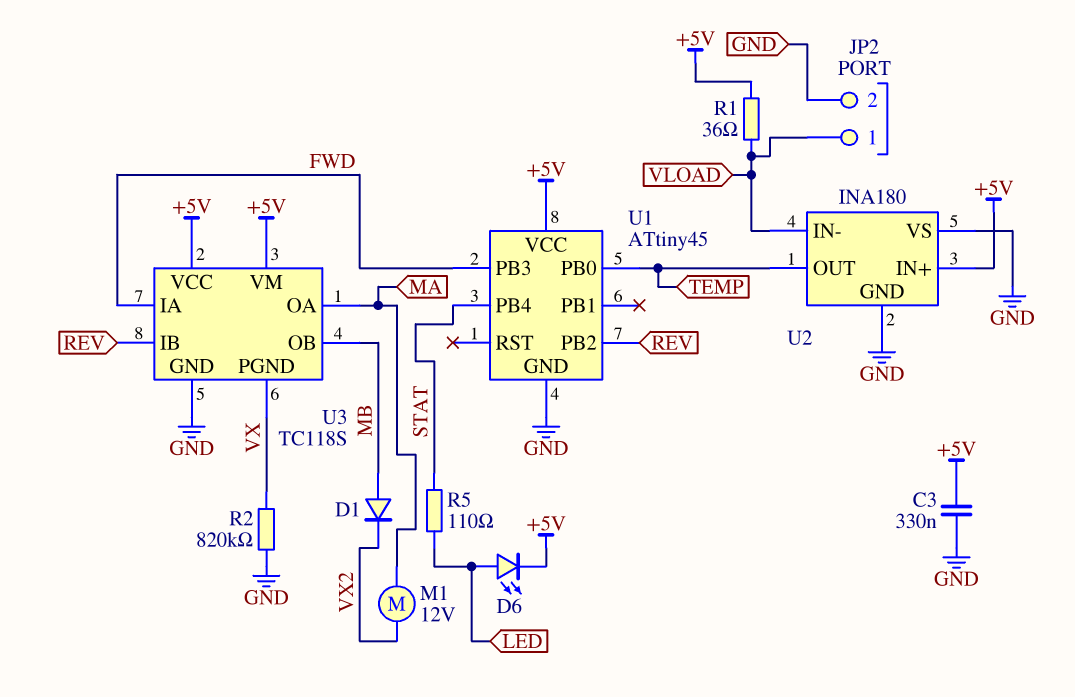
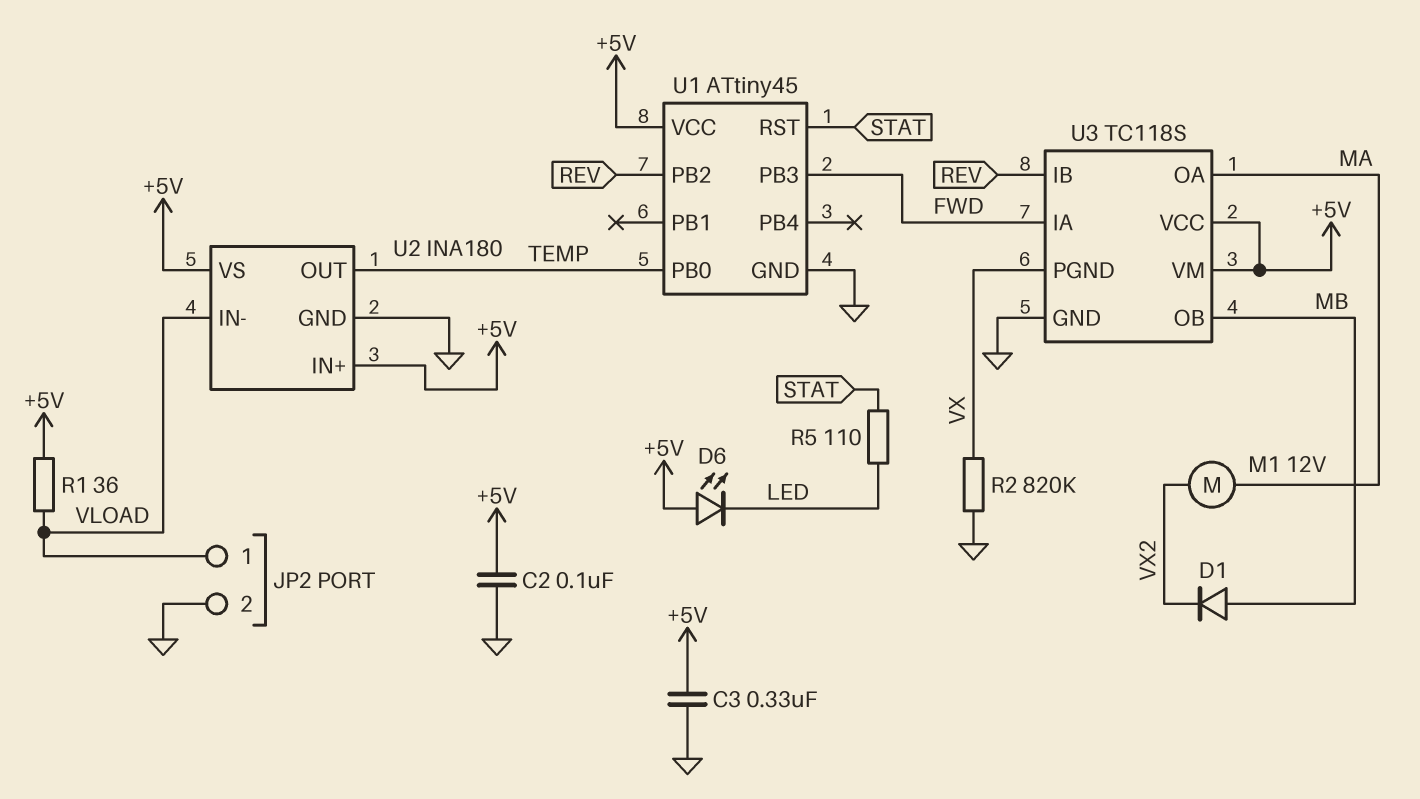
C2: none -> 100nF (+5V, GND)
D6: LED (A LED, K +5V) -> LED (A +5V, K LED)
U1 pin PB4: STAT -> none
U1 pin RST: none -> STAT
U2 pin VS: GND -> +5V

